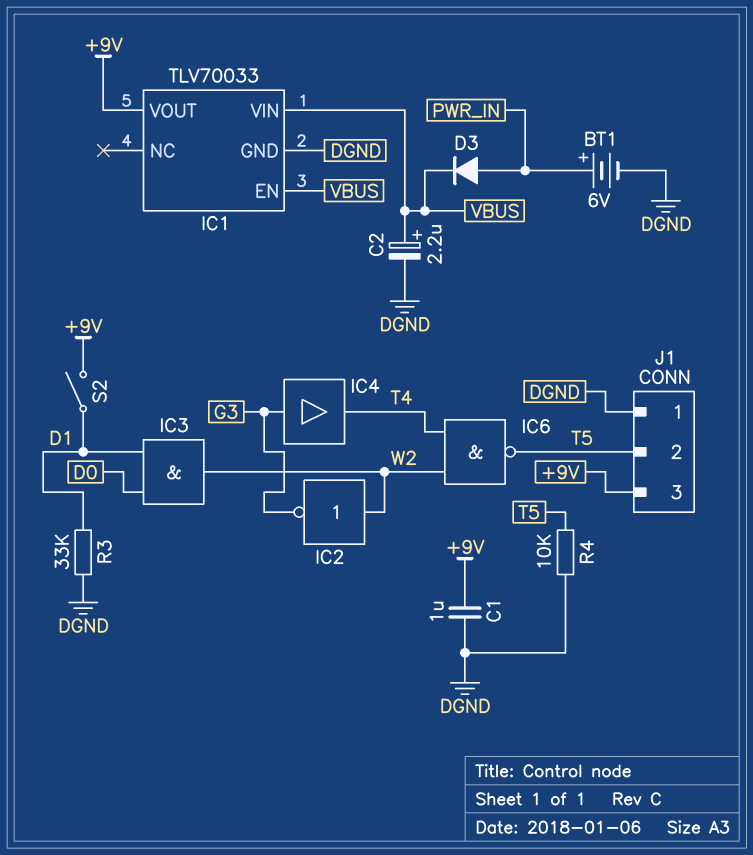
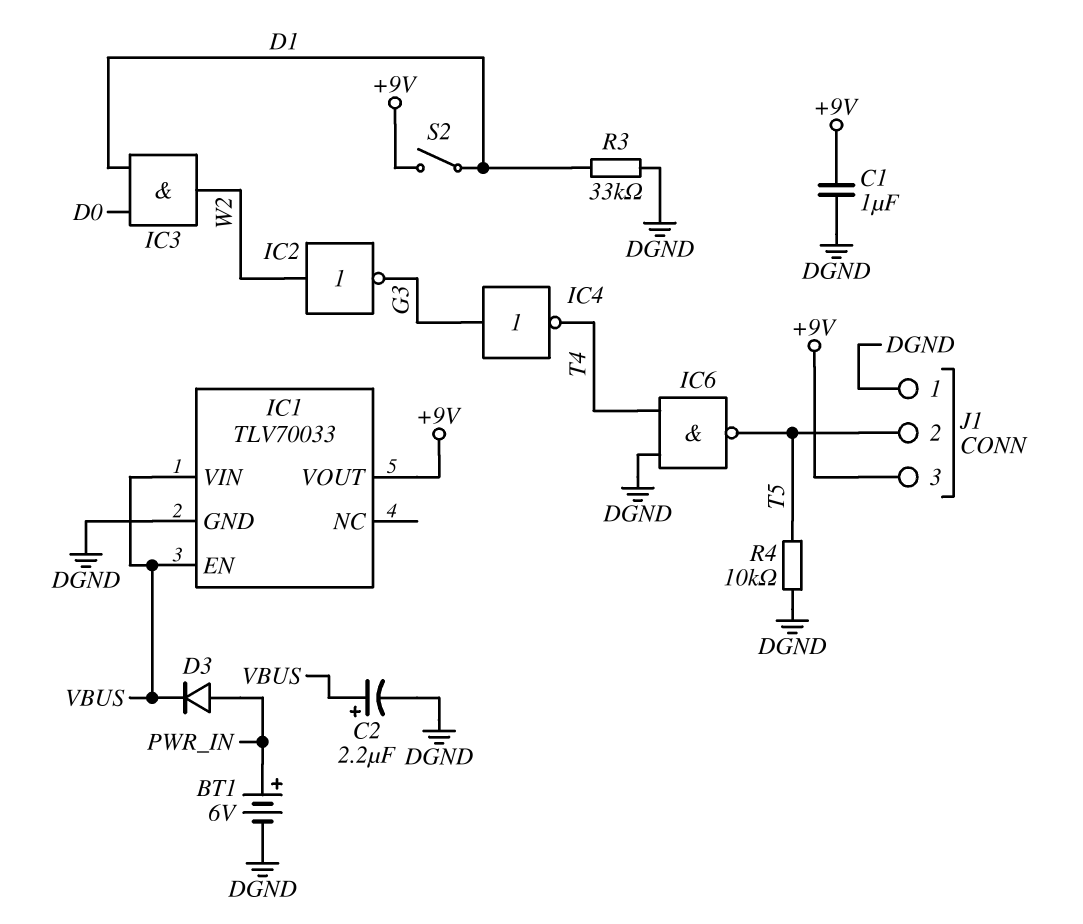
IC4: buffer (in G3, out T4) -> NOT (in G3, out T4)
IC6: NAND (in T4, in W2, out T5) -> NAND (in DGND, in T4, out T5)

